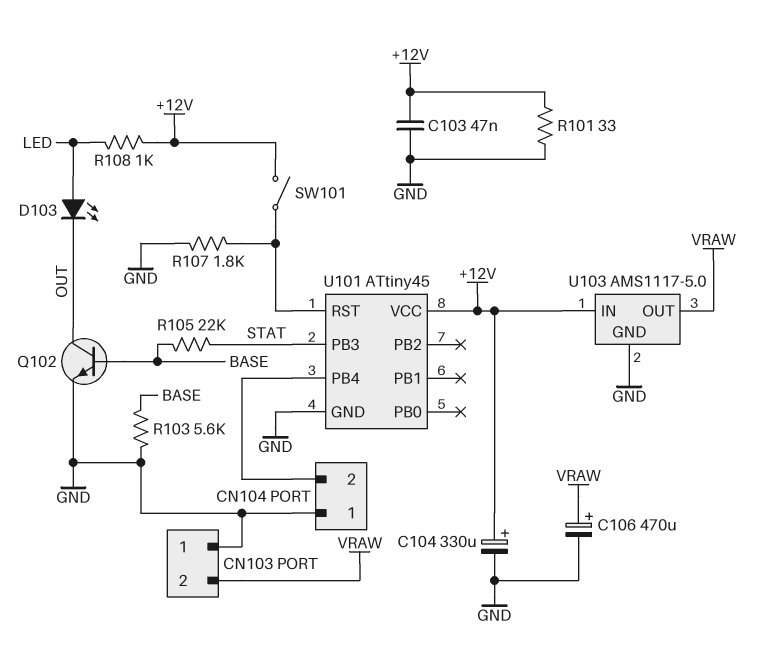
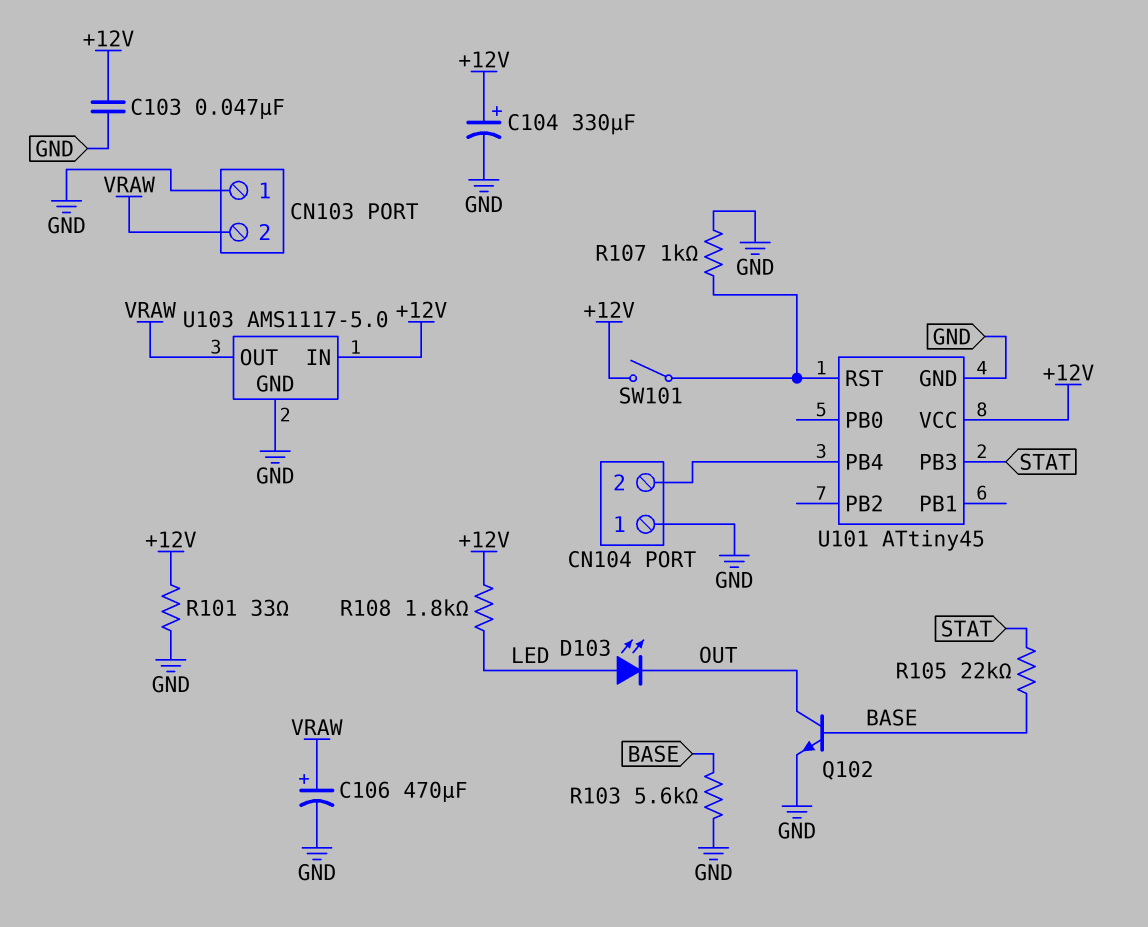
R107: 1.8k (GND, U101/RST) -> 1k (GND, U101/RST)
R108: 1k (+12V, LED) -> 1.8k (+12V, LED)

